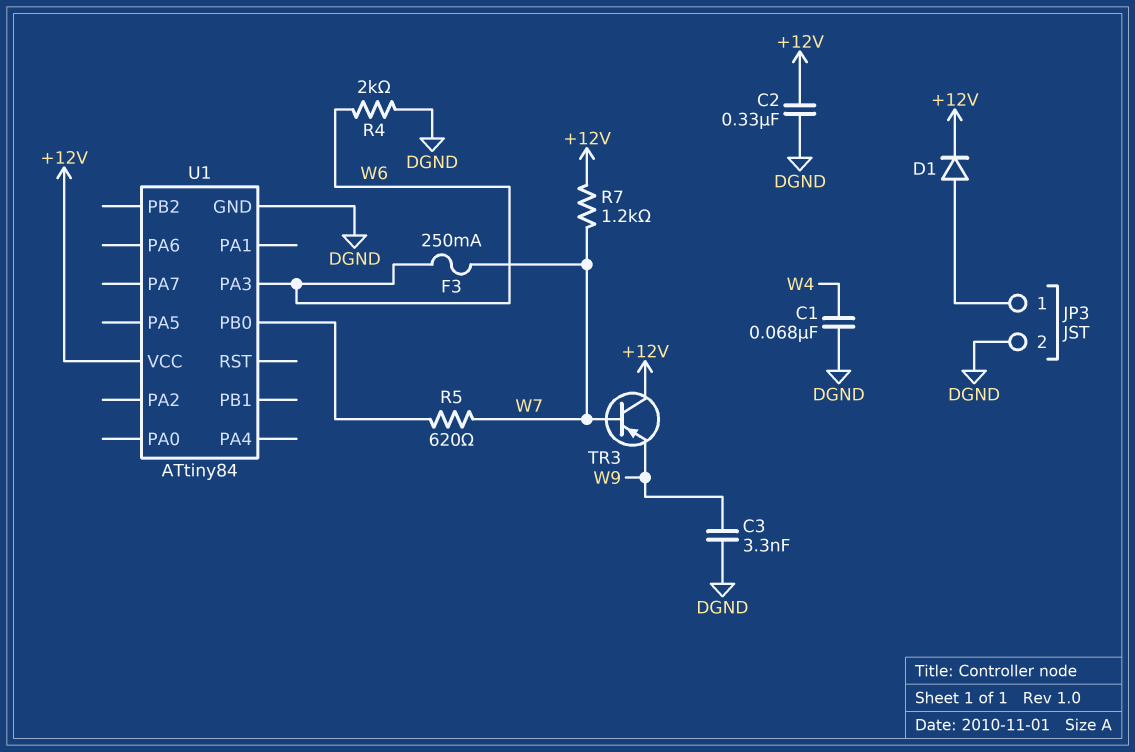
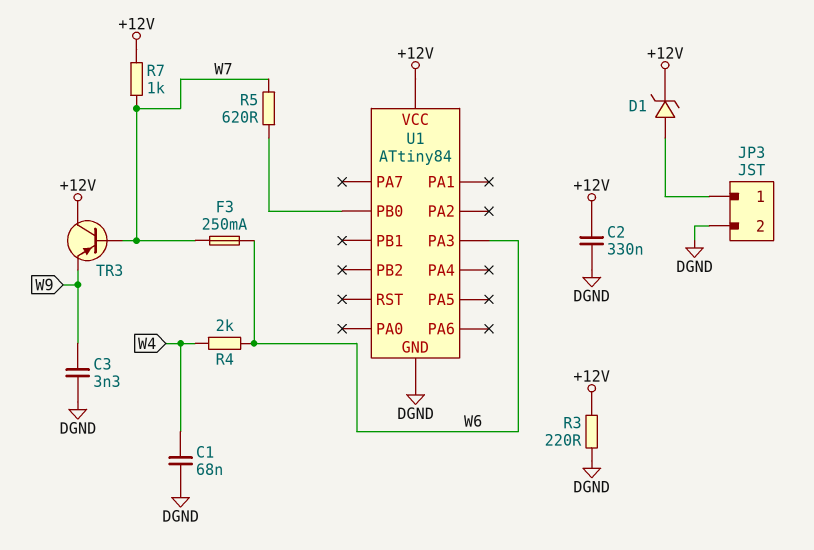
D1: diode (A JP3/1, K +12V) -> zener (A JP3/1, K +12V)
R3: none -> 220 (+12V, DGND)
R4: 2k (DGND, W6) -> 2k (W4, W6)
R7: 1.2k (+12V, W7) -> 1k (+12V, W7)

